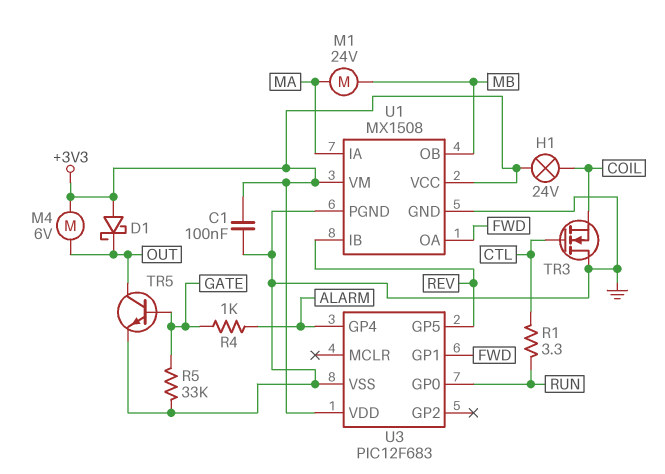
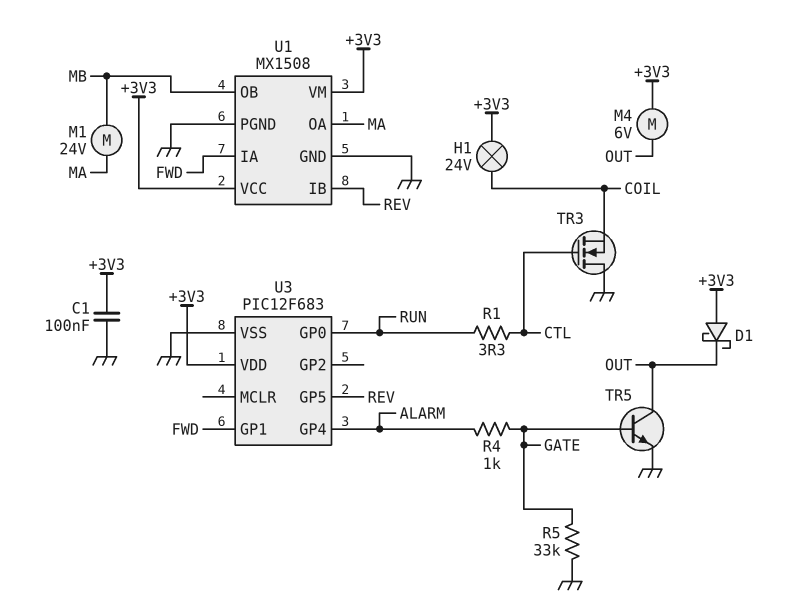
U1 pin IA: MA -> FWD
U1 pin OA: FWD -> MA

